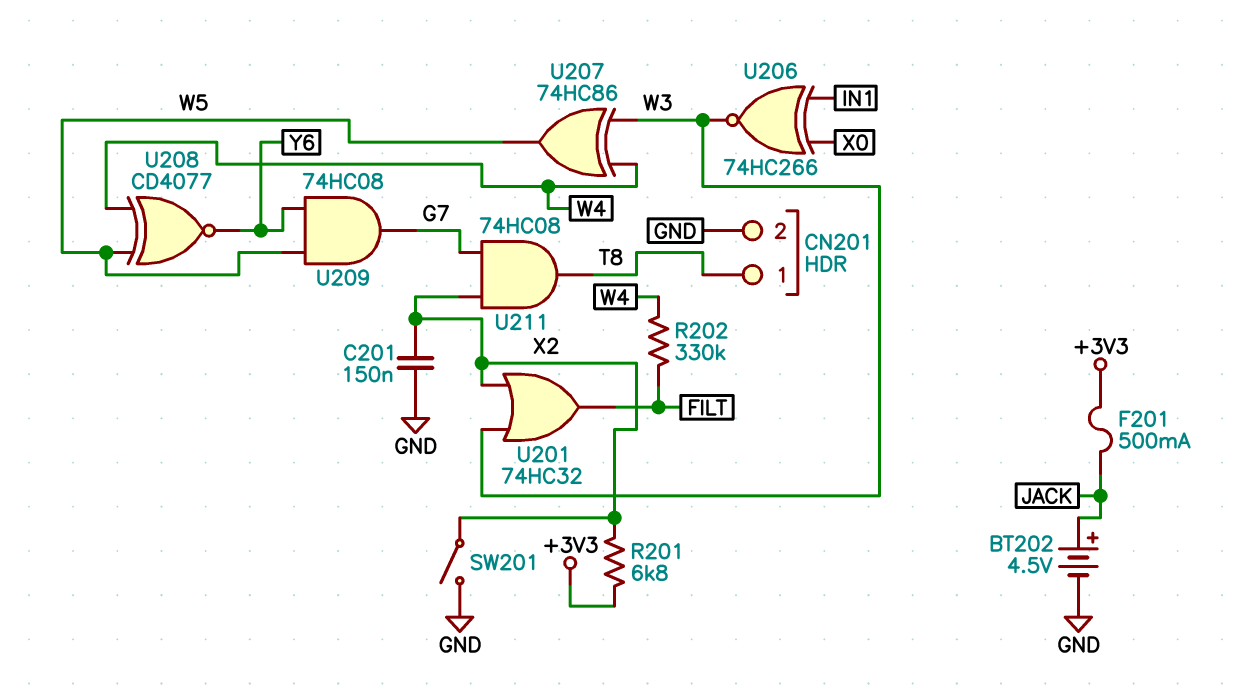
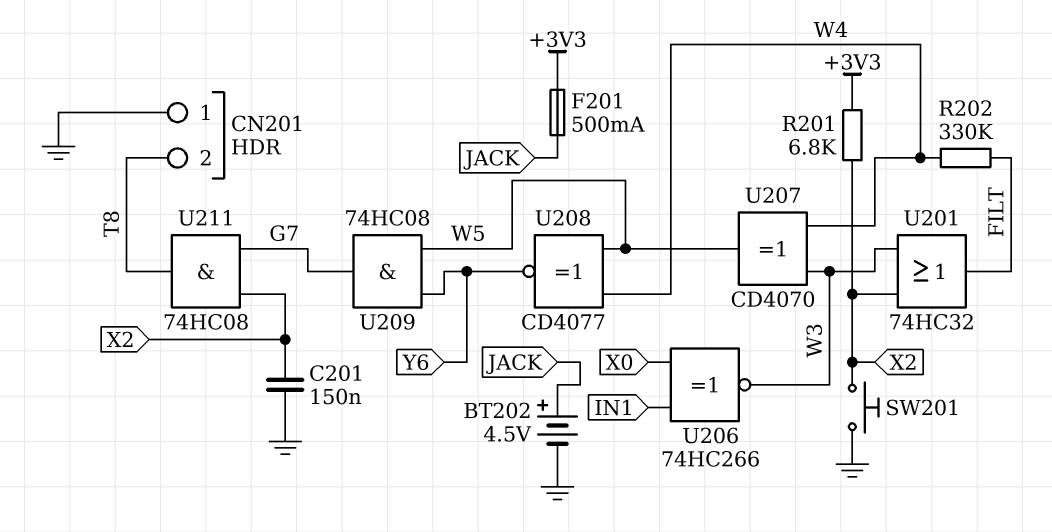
CN201 pin 1: T8 -> GND
CN201 pin 2: GND -> T8
SW201: switch (GND, X2) -> button (GND, X2)
U207: XOR 74HC86 (in W3, in W4, out W5) -> XOR CD4070 (in W3, in W4, out W5)

